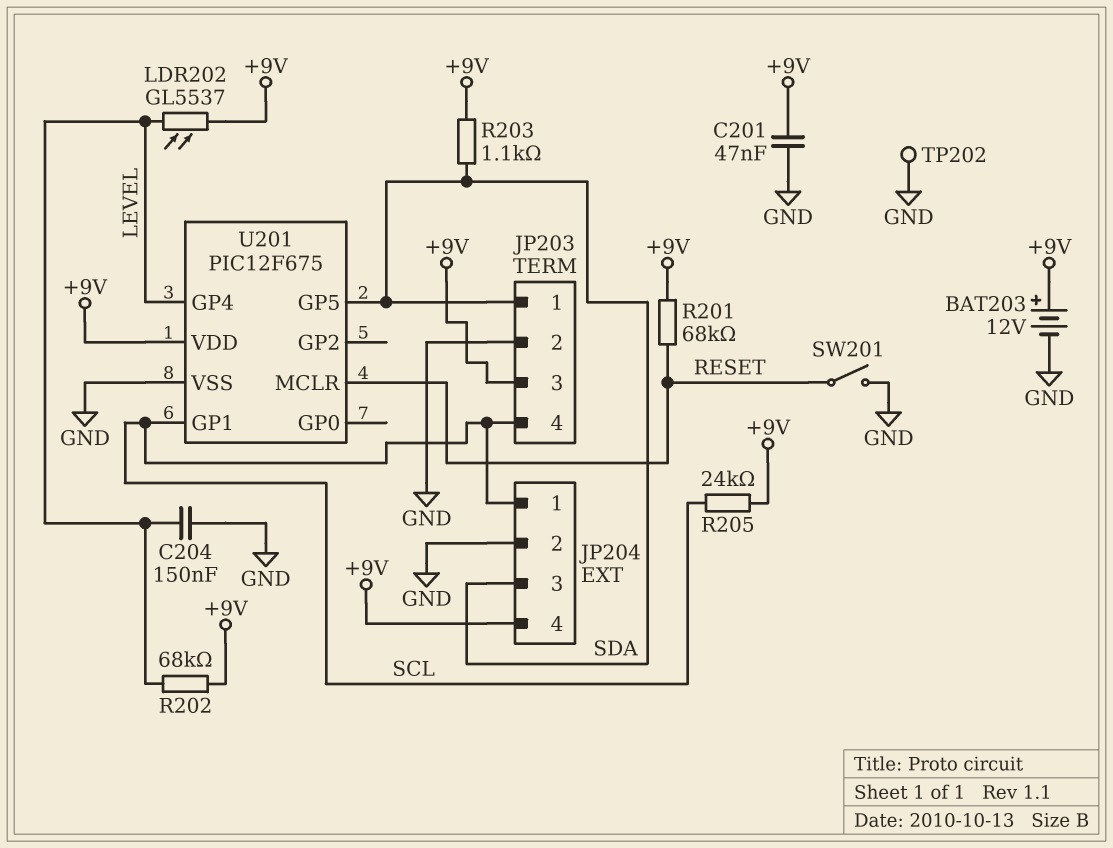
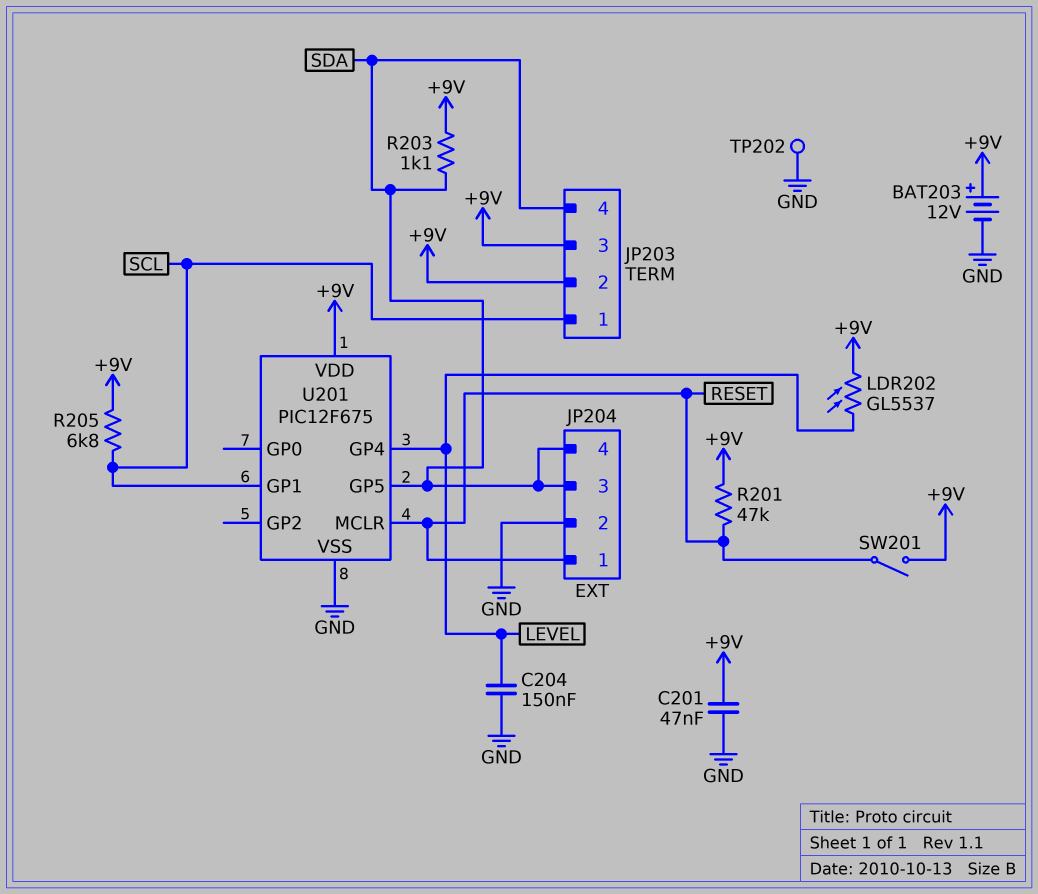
JP203 pin 1: SDA -> SCL
JP203 pin 2: GND -> +9V
JP203 pin 4: SCL -> SDA
JP204 pin 1: SCL -> RESET
JP204 pin 4: +9V -> SDA
R201: 68k (+9V, RESET) -> 47k (+9V, RESET)
R202: 68k (+9V, LEVEL) -> none
R205: 24k (+9V, SCL) -> 6.8k (+9V, SCL)
SW201: switch (GND, RESET) -> switch (+9V, RESET)

